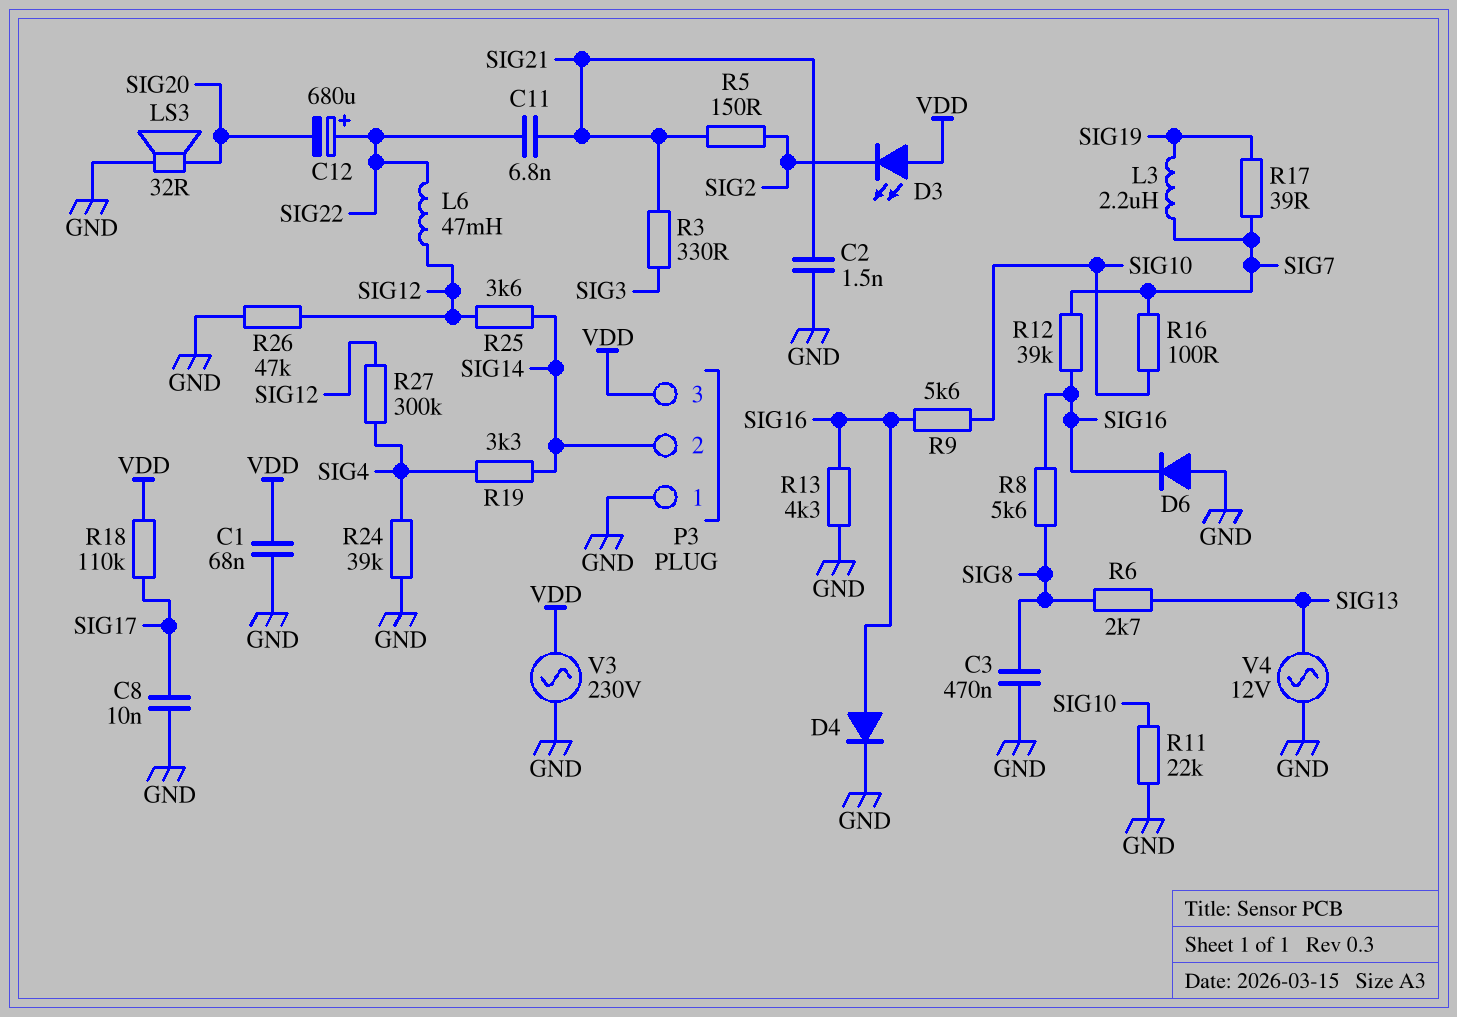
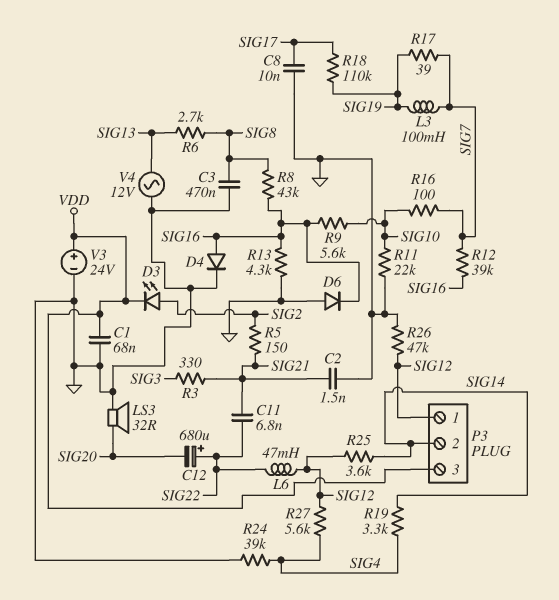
D3: LED (A VDD, K SIG2) -> LED (A SIG2, K VDD)
L3: 2.2uH (SIG7, SIG19) -> 100mH (SIG7, SIG19)
P3 pin 1: GND -> SIG12
R8: 5.6k (SIG8, SIG16) -> 43k (SIG8, SIG16)
R18: 110k (SIG17, VDD) -> 110k (SIG17, SIG19)
R27: 300k (SIG4, SIG12) -> 5.6k (SIG4, SIG12)
V3: AC 230V (GND, VDD) -> 24V (plus VDD, minus GND)

